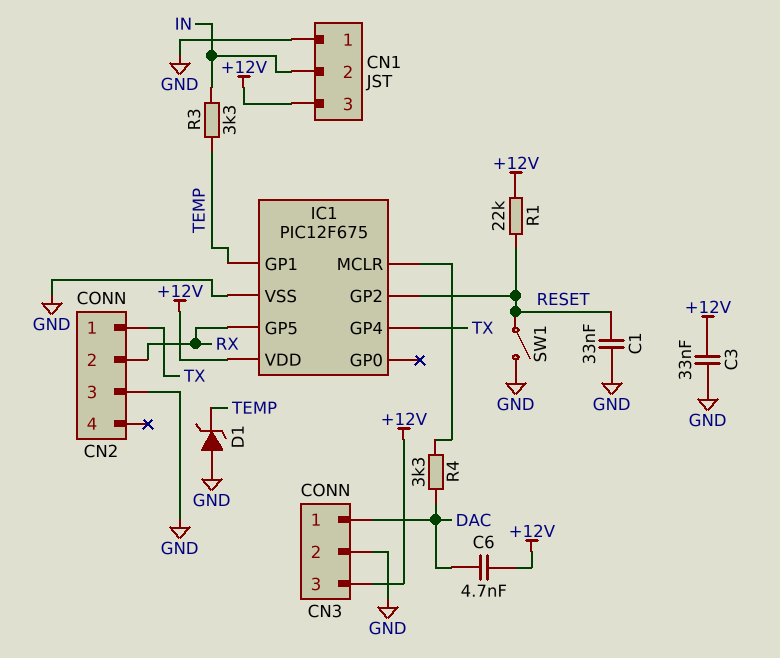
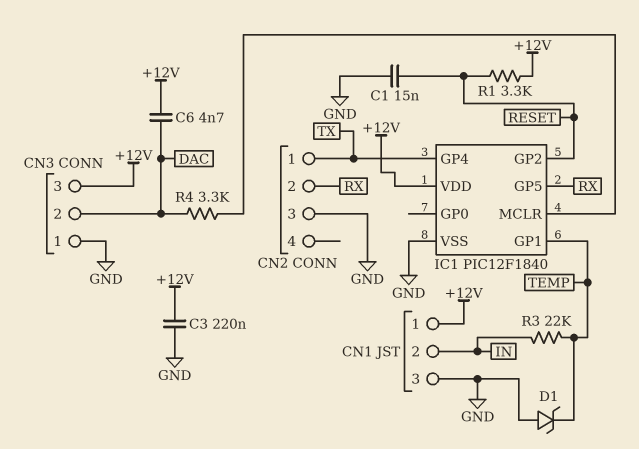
C1: 33nF (GND, RESET) -> 15nF (GND, RESET)
C3: 33nF (+12V, GND) -> 220nF (+12V, GND)
CN1 pin 1: GND -> +12V
CN1 pin 3: +12V -> GND
CN3 pin 1: DAC -> GND
CN3 pin 2: GND -> DAC
IC1: PIC12F675 -> PIC12F1840
R1: 22k (+12V, RESET) -> 3.3k (+12V, RESET)
R3: 3.3k (IN, TEMP) -> 22k (IN, TEMP)
SW1: switch (GND, RESET) -> none

